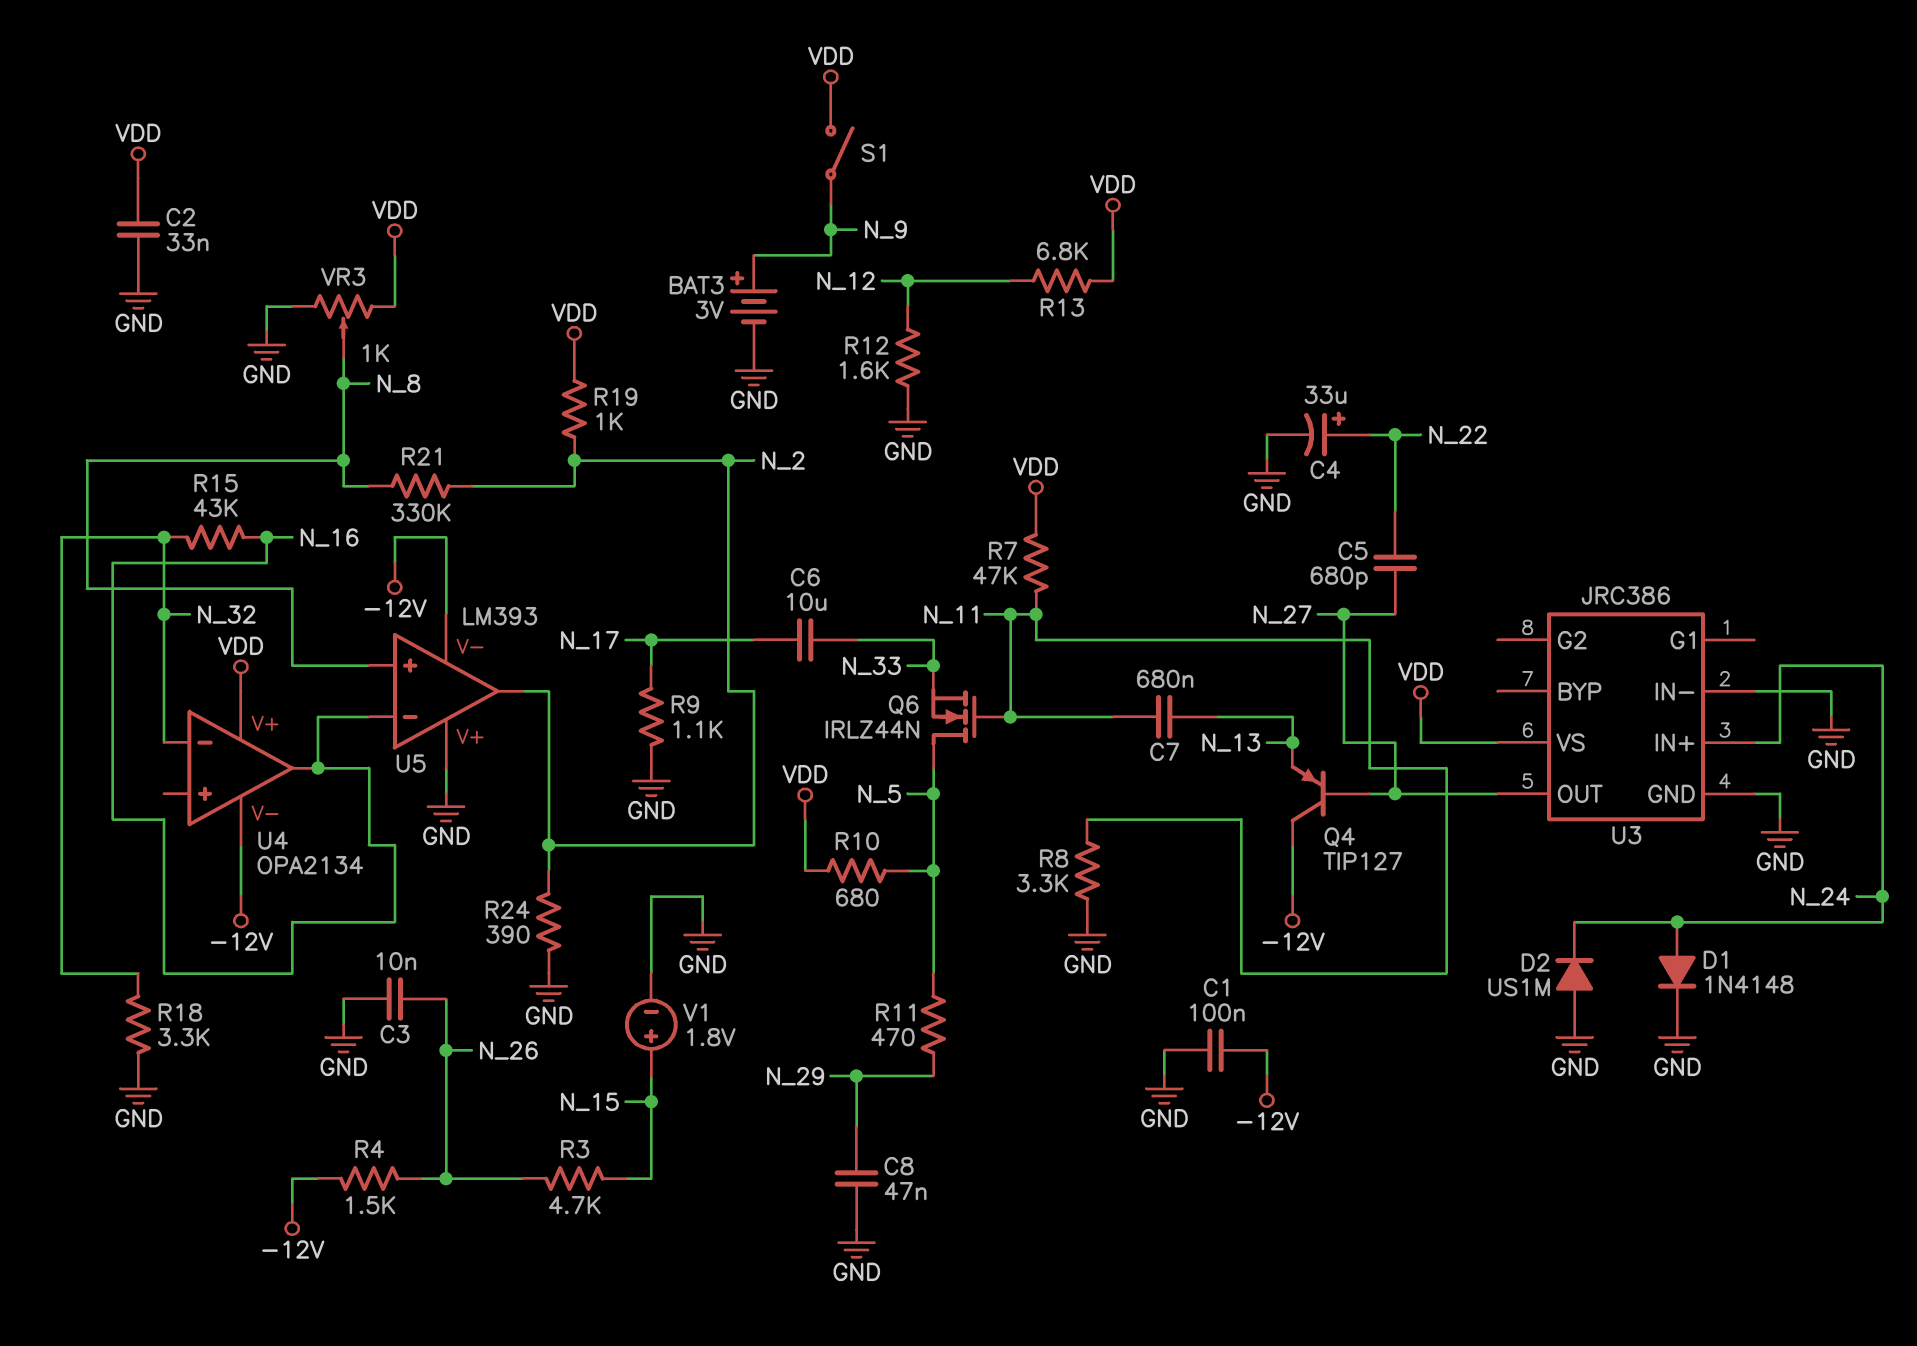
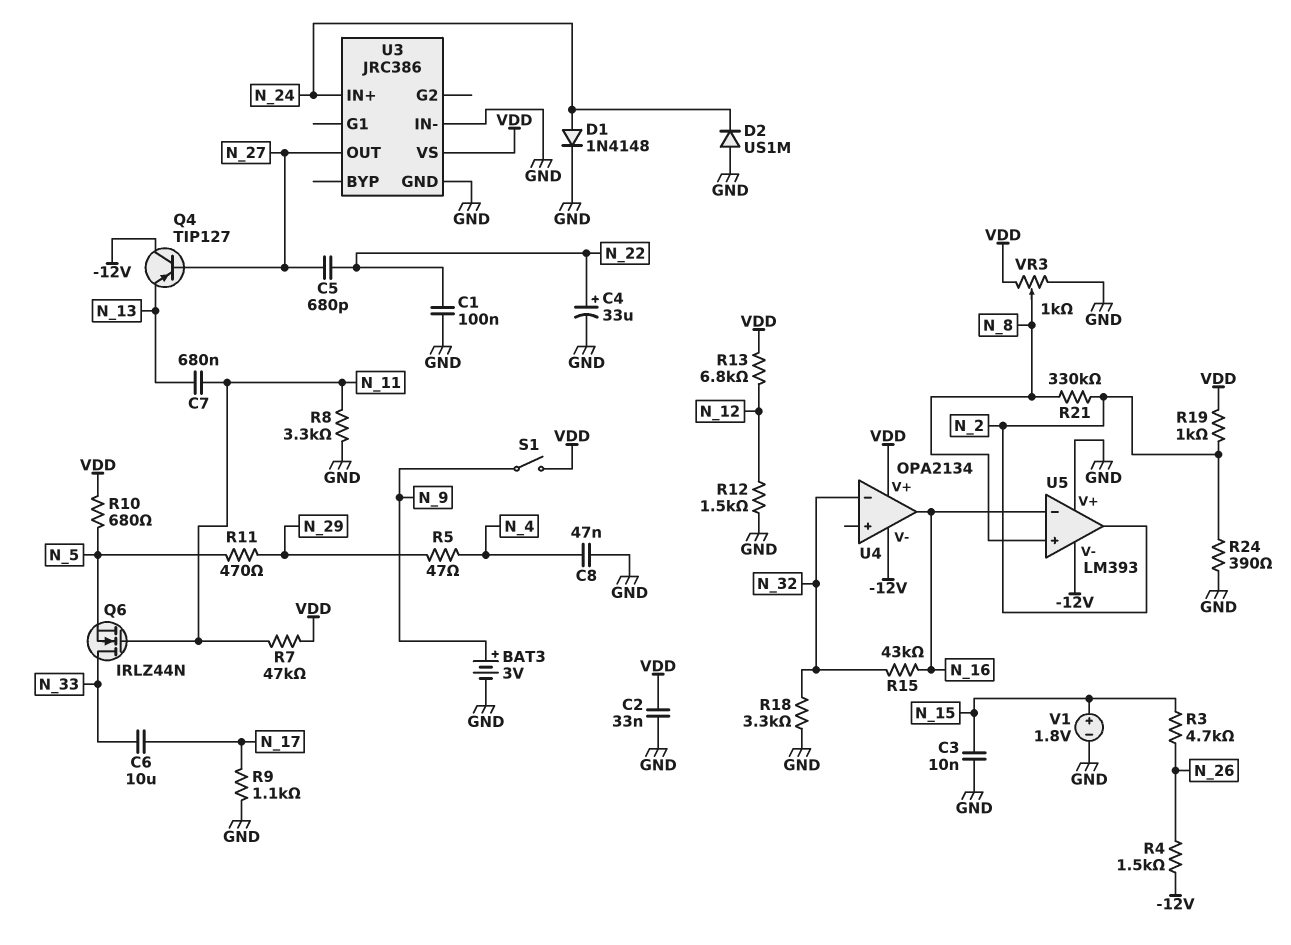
C1: 100nF (-12V, GND) -> 100nF (GND, N_22)
C3: 10nF (GND, N_26) -> 10nF (GND, N_15)
C8: 47nF (GND, N_29) -> 47nF (GND, N_4)
Q6: NMOS IRLZ44N (G N_11, D N_5, S N_33) -> NMOS IRLZ44N (G N_11, D N_33, S N_5)
R5: none -> 47 (N_4, N_29)
R12: 1.6k (GND, N_12) -> 1.5k (GND, N_12)

